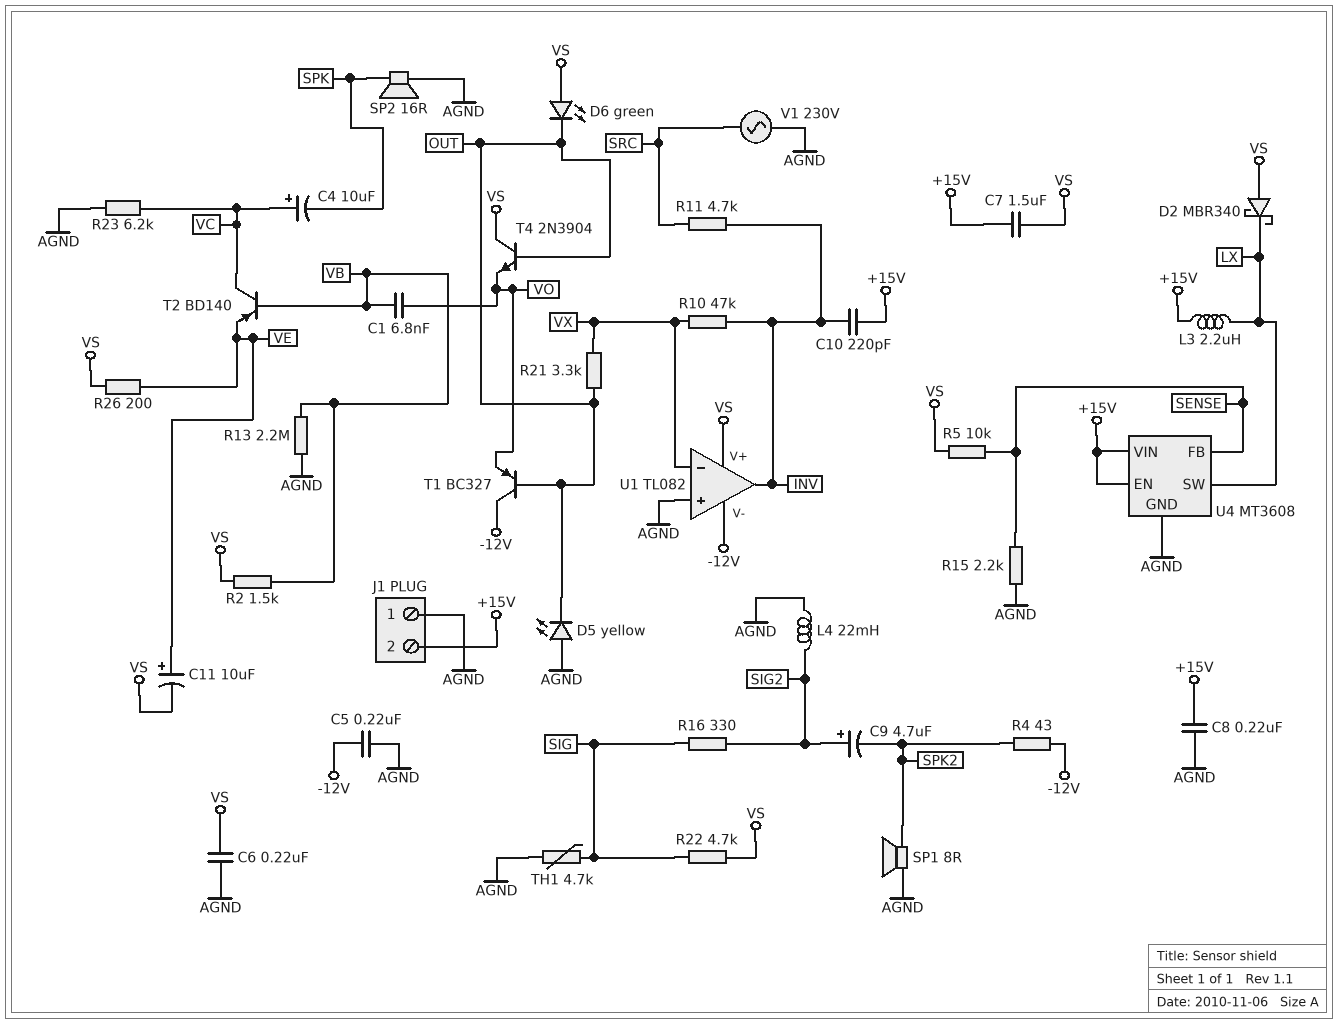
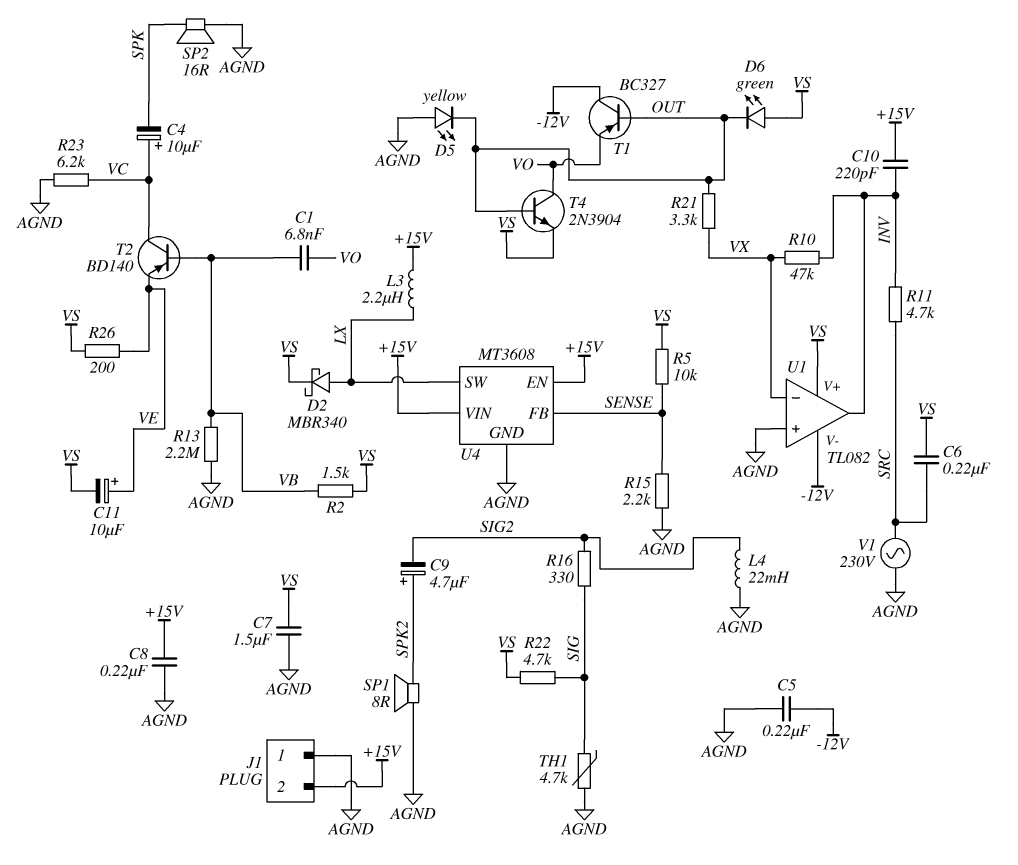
C6: 220nF (AGND, VS) -> 220nF (SRC, VS)
C7: 1.5uF (+15V, VS) -> 1.5uF (AGND, VS)
C9: 4.7uF (plus SIG2, minus SPK2) -> 4.7uF (plus SPK2, minus SIG2)
D2: schottky MBR340 (A VS, K LX) -> schottky MBR340 (A LX, K VS)
R4: 43 (-12V, SPK2) -> none
T4: NPN 2N3904 (B OUT, C VS, E VO) -> NPN 2N3904 (B OUT, C VO, E VS)

